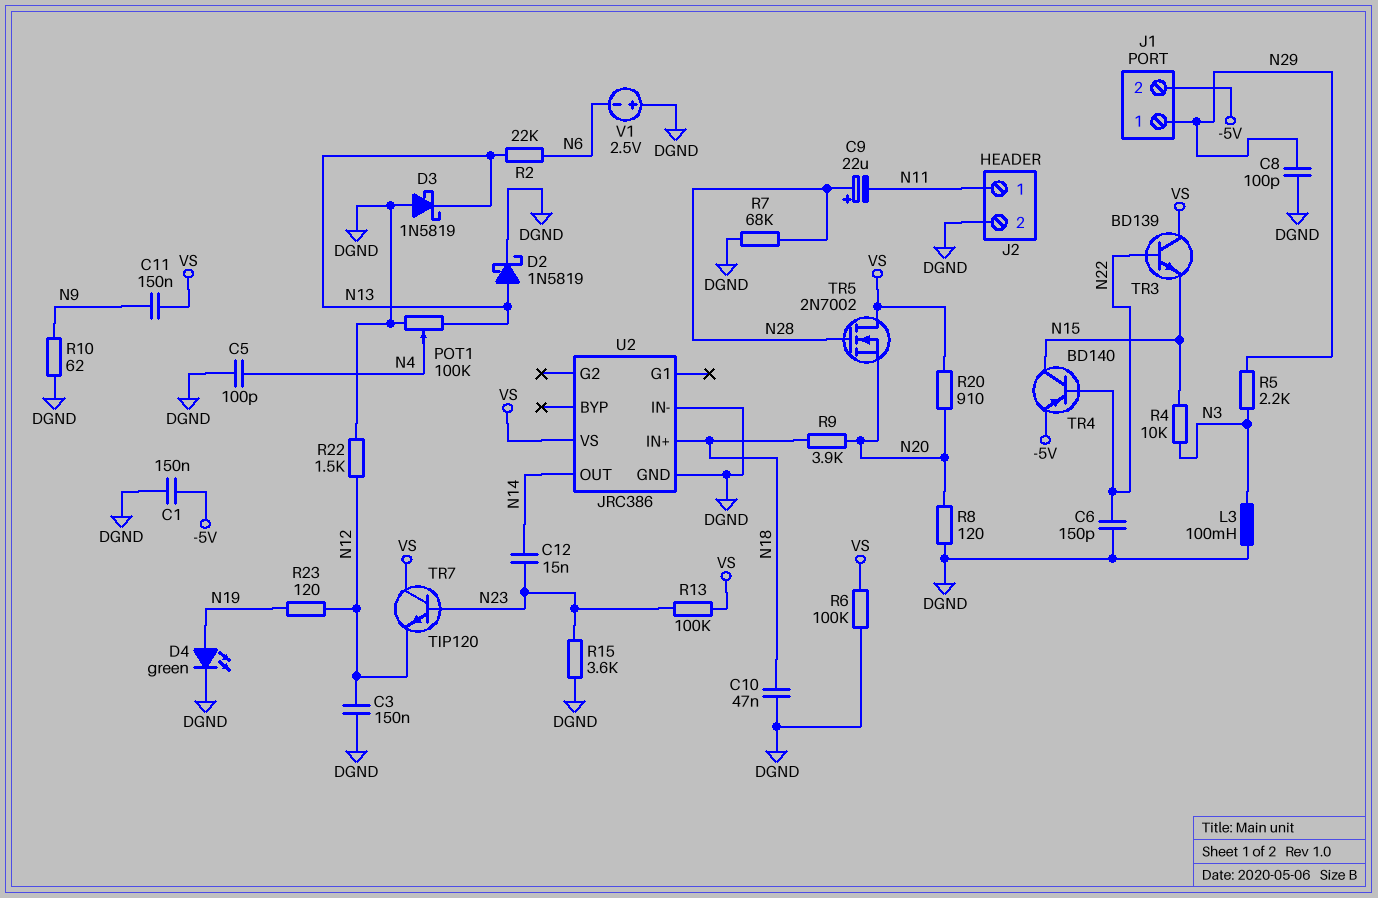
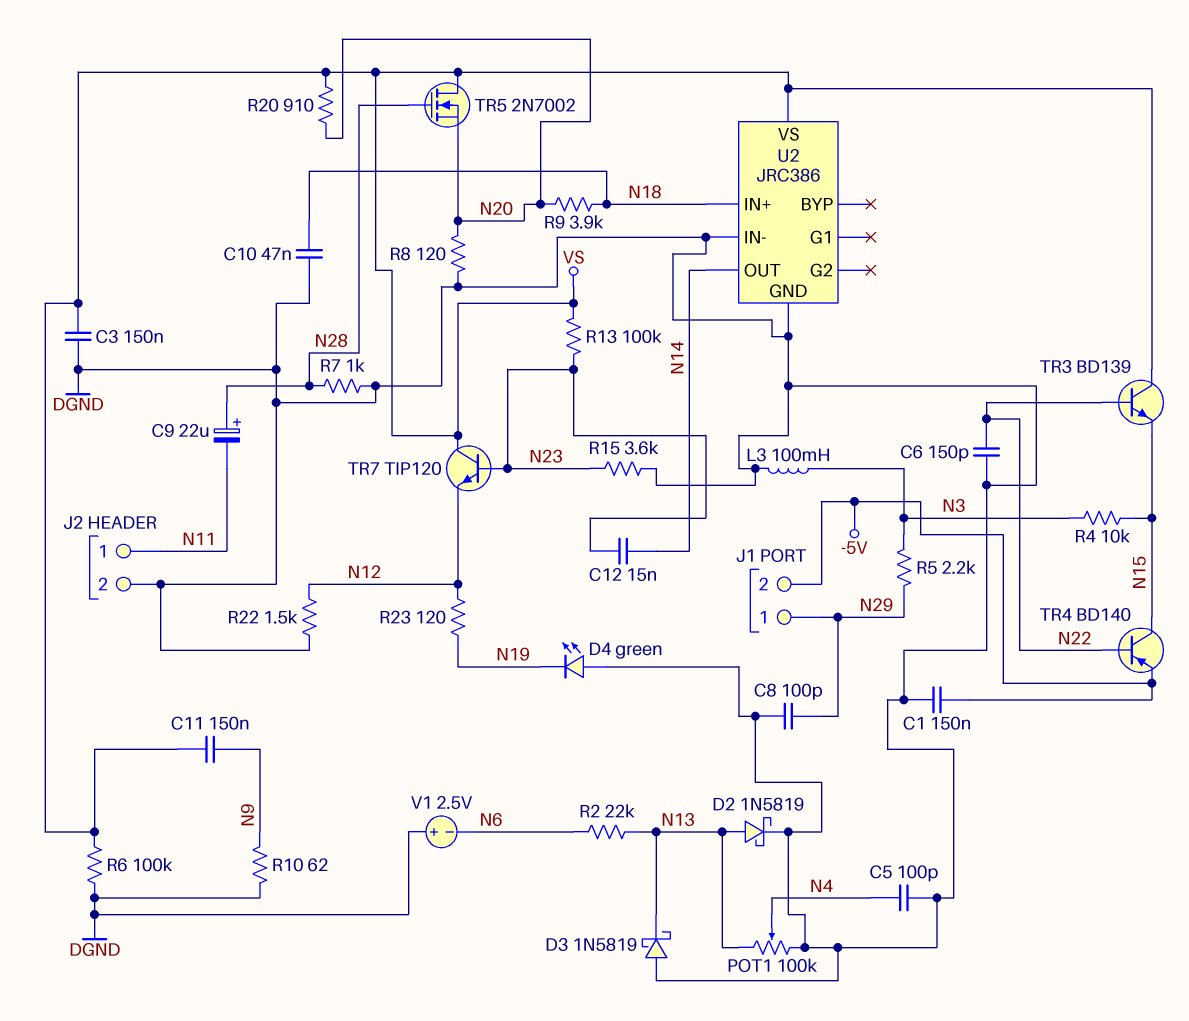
C3: 150nF (DGND, N12) -> 150nF (DGND, VS)
D4: LED green (A N19, K DGND) -> LED green (A DGND, K N19)
R7: 68k (DGND, N28) -> 1k (DGND, N28)

